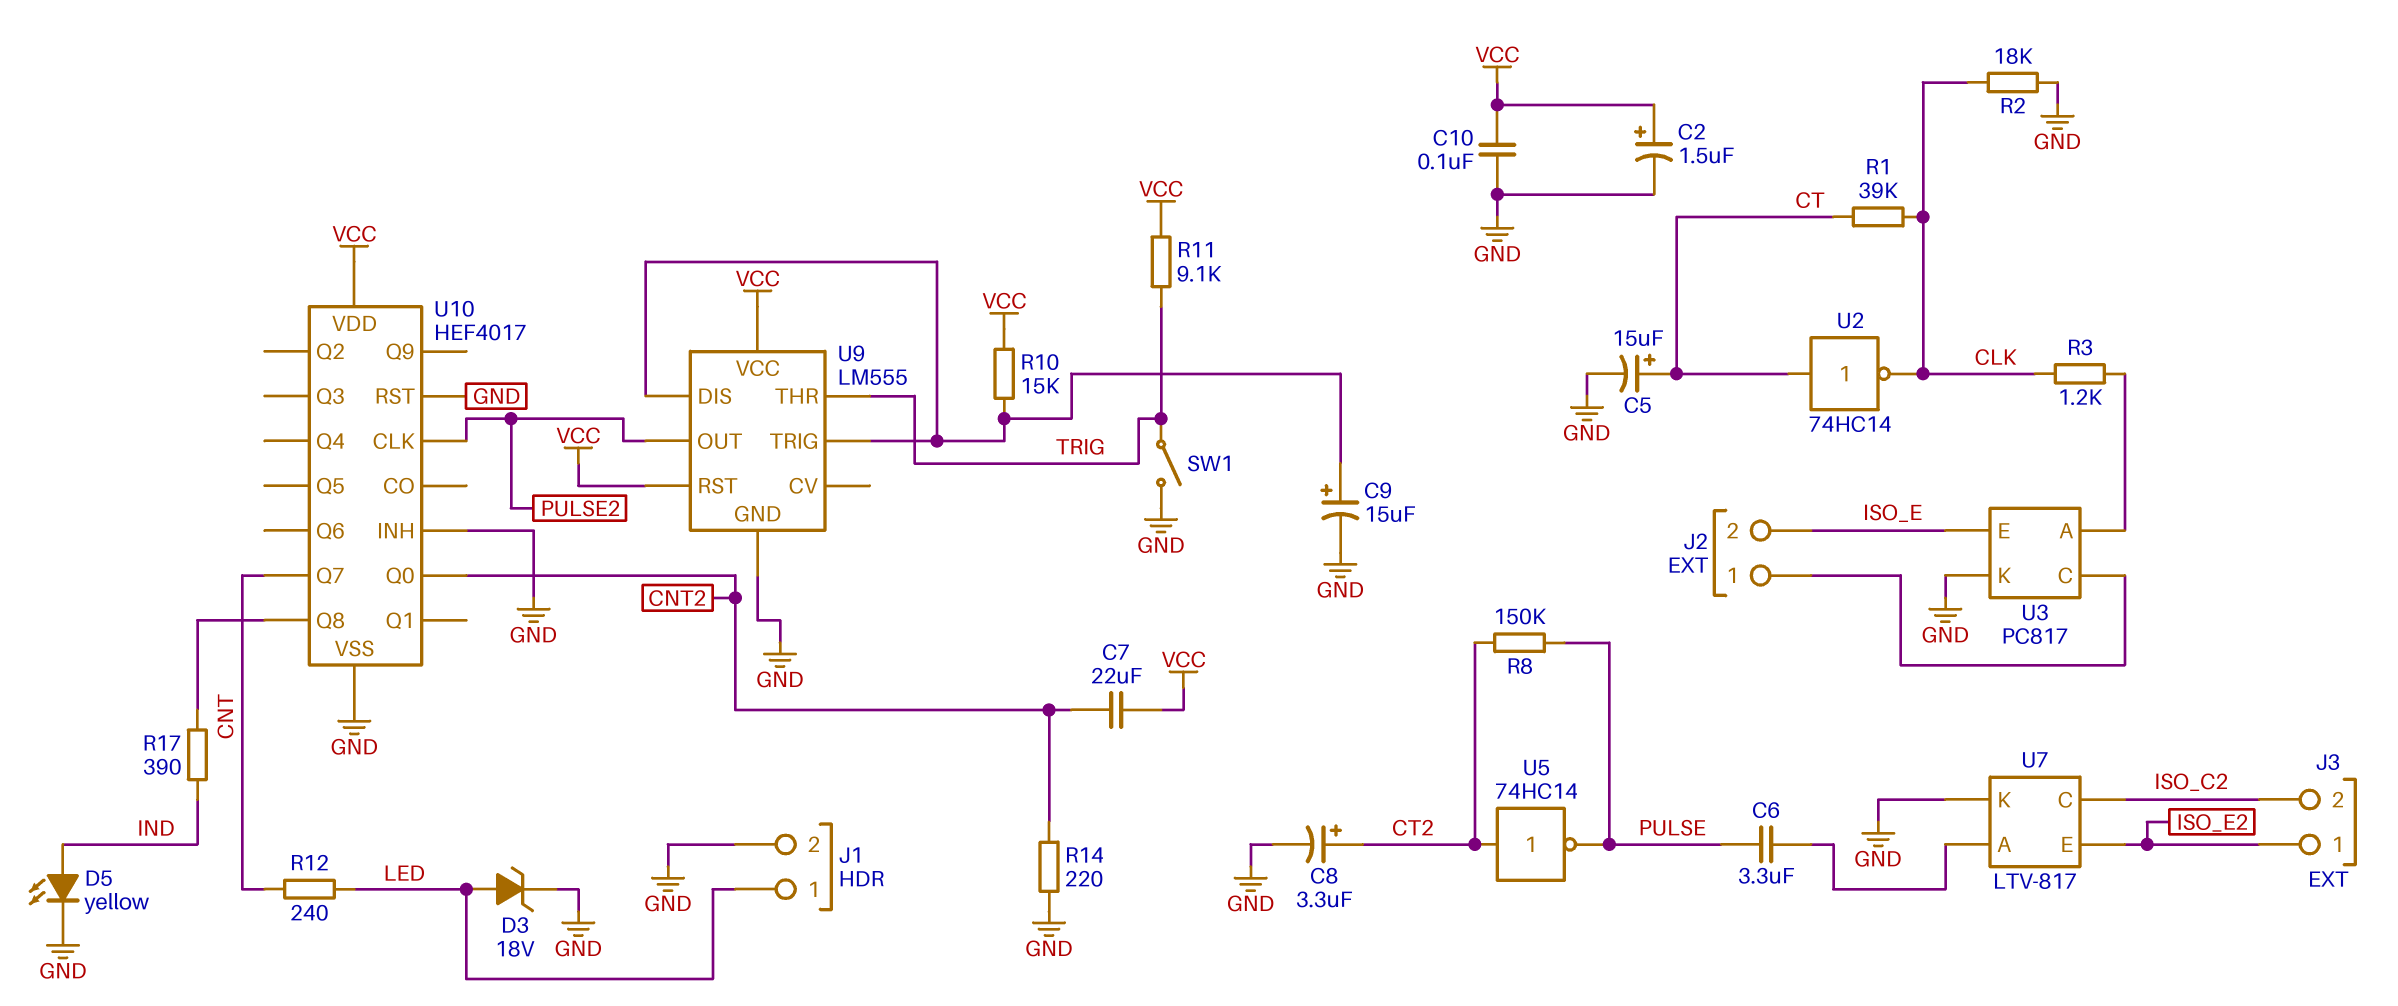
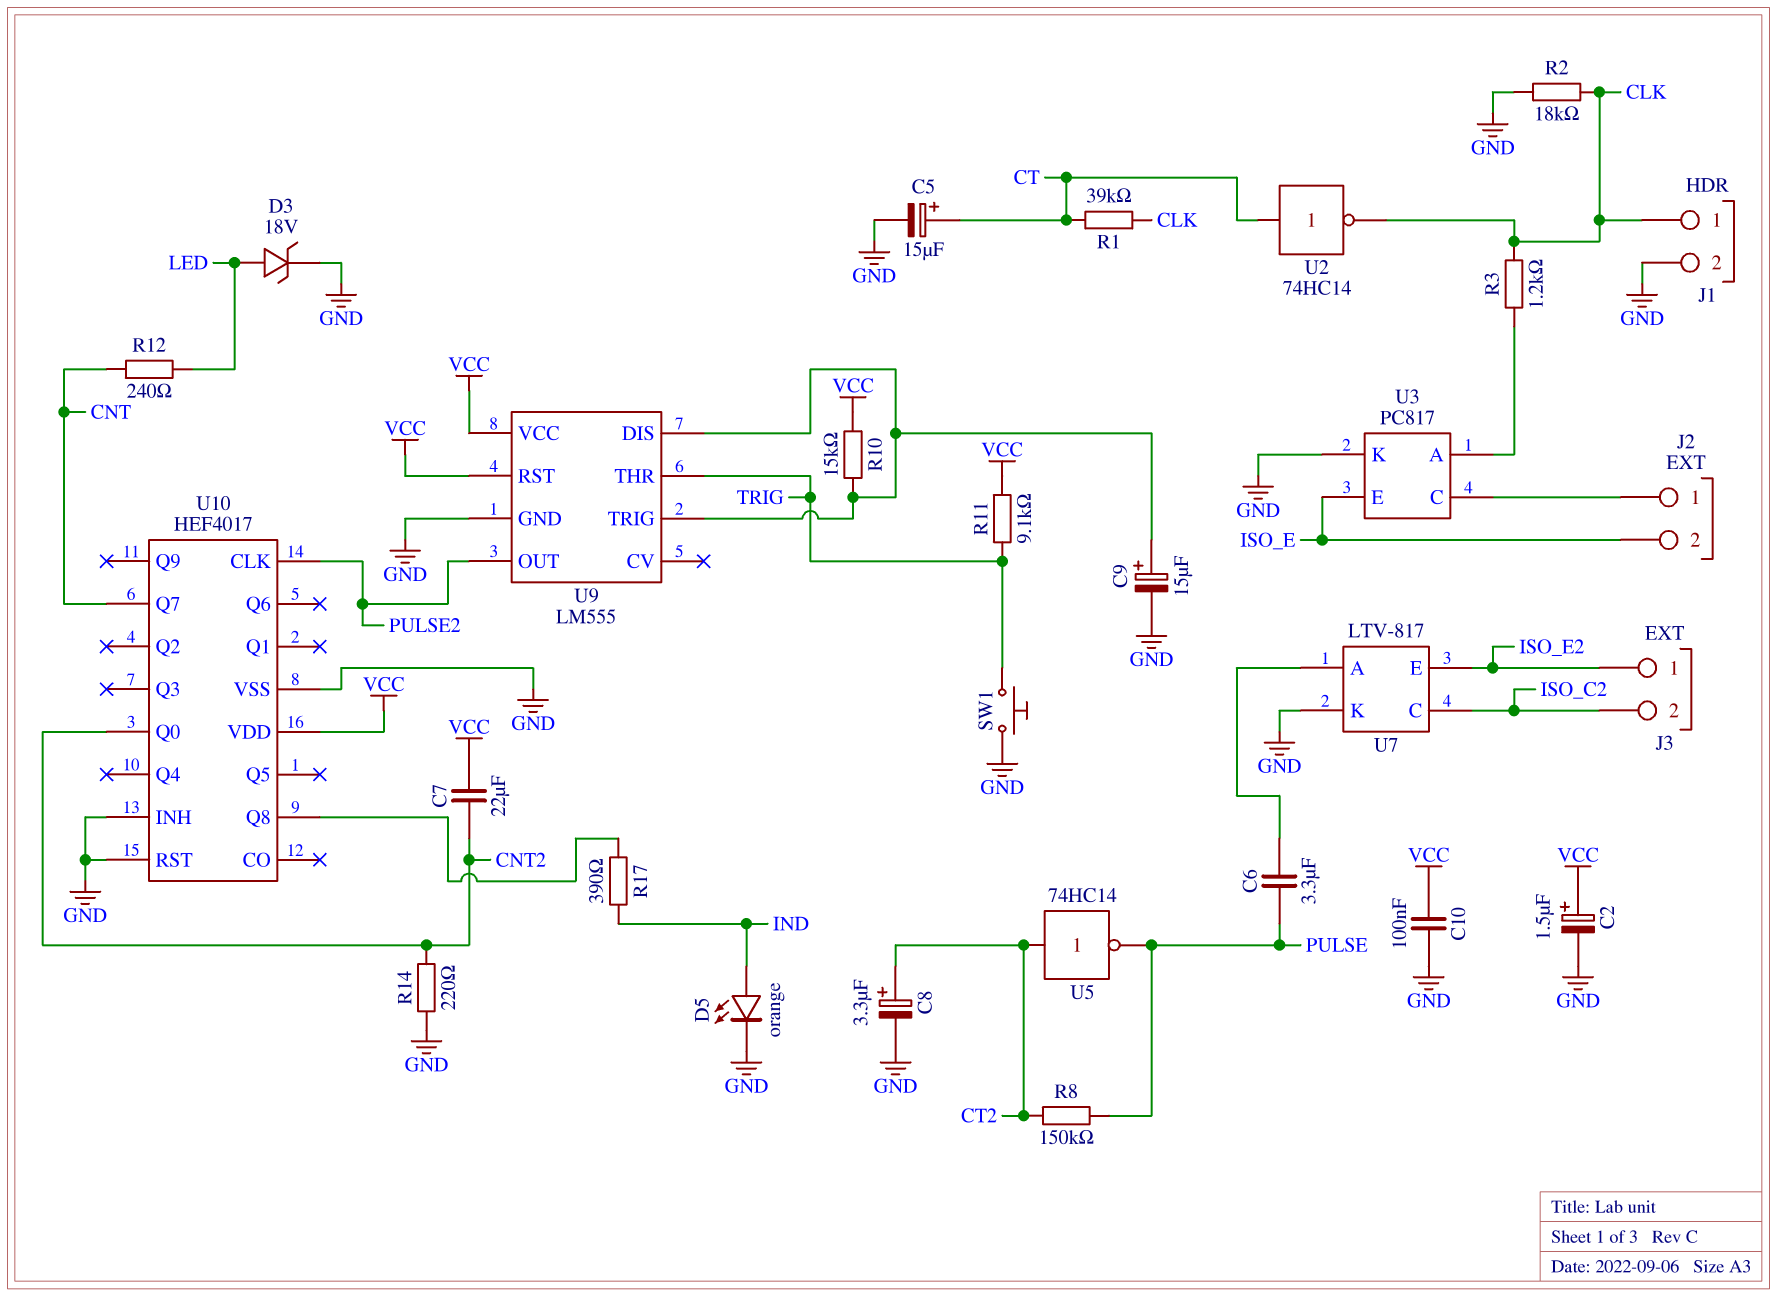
D5: LED yellow (A IND, K GND) -> LED orange (A IND, K GND)
J1 pin 1: LED -> CLK
SW1: switch (GND, TRIG) -> button (GND, TRIG)

